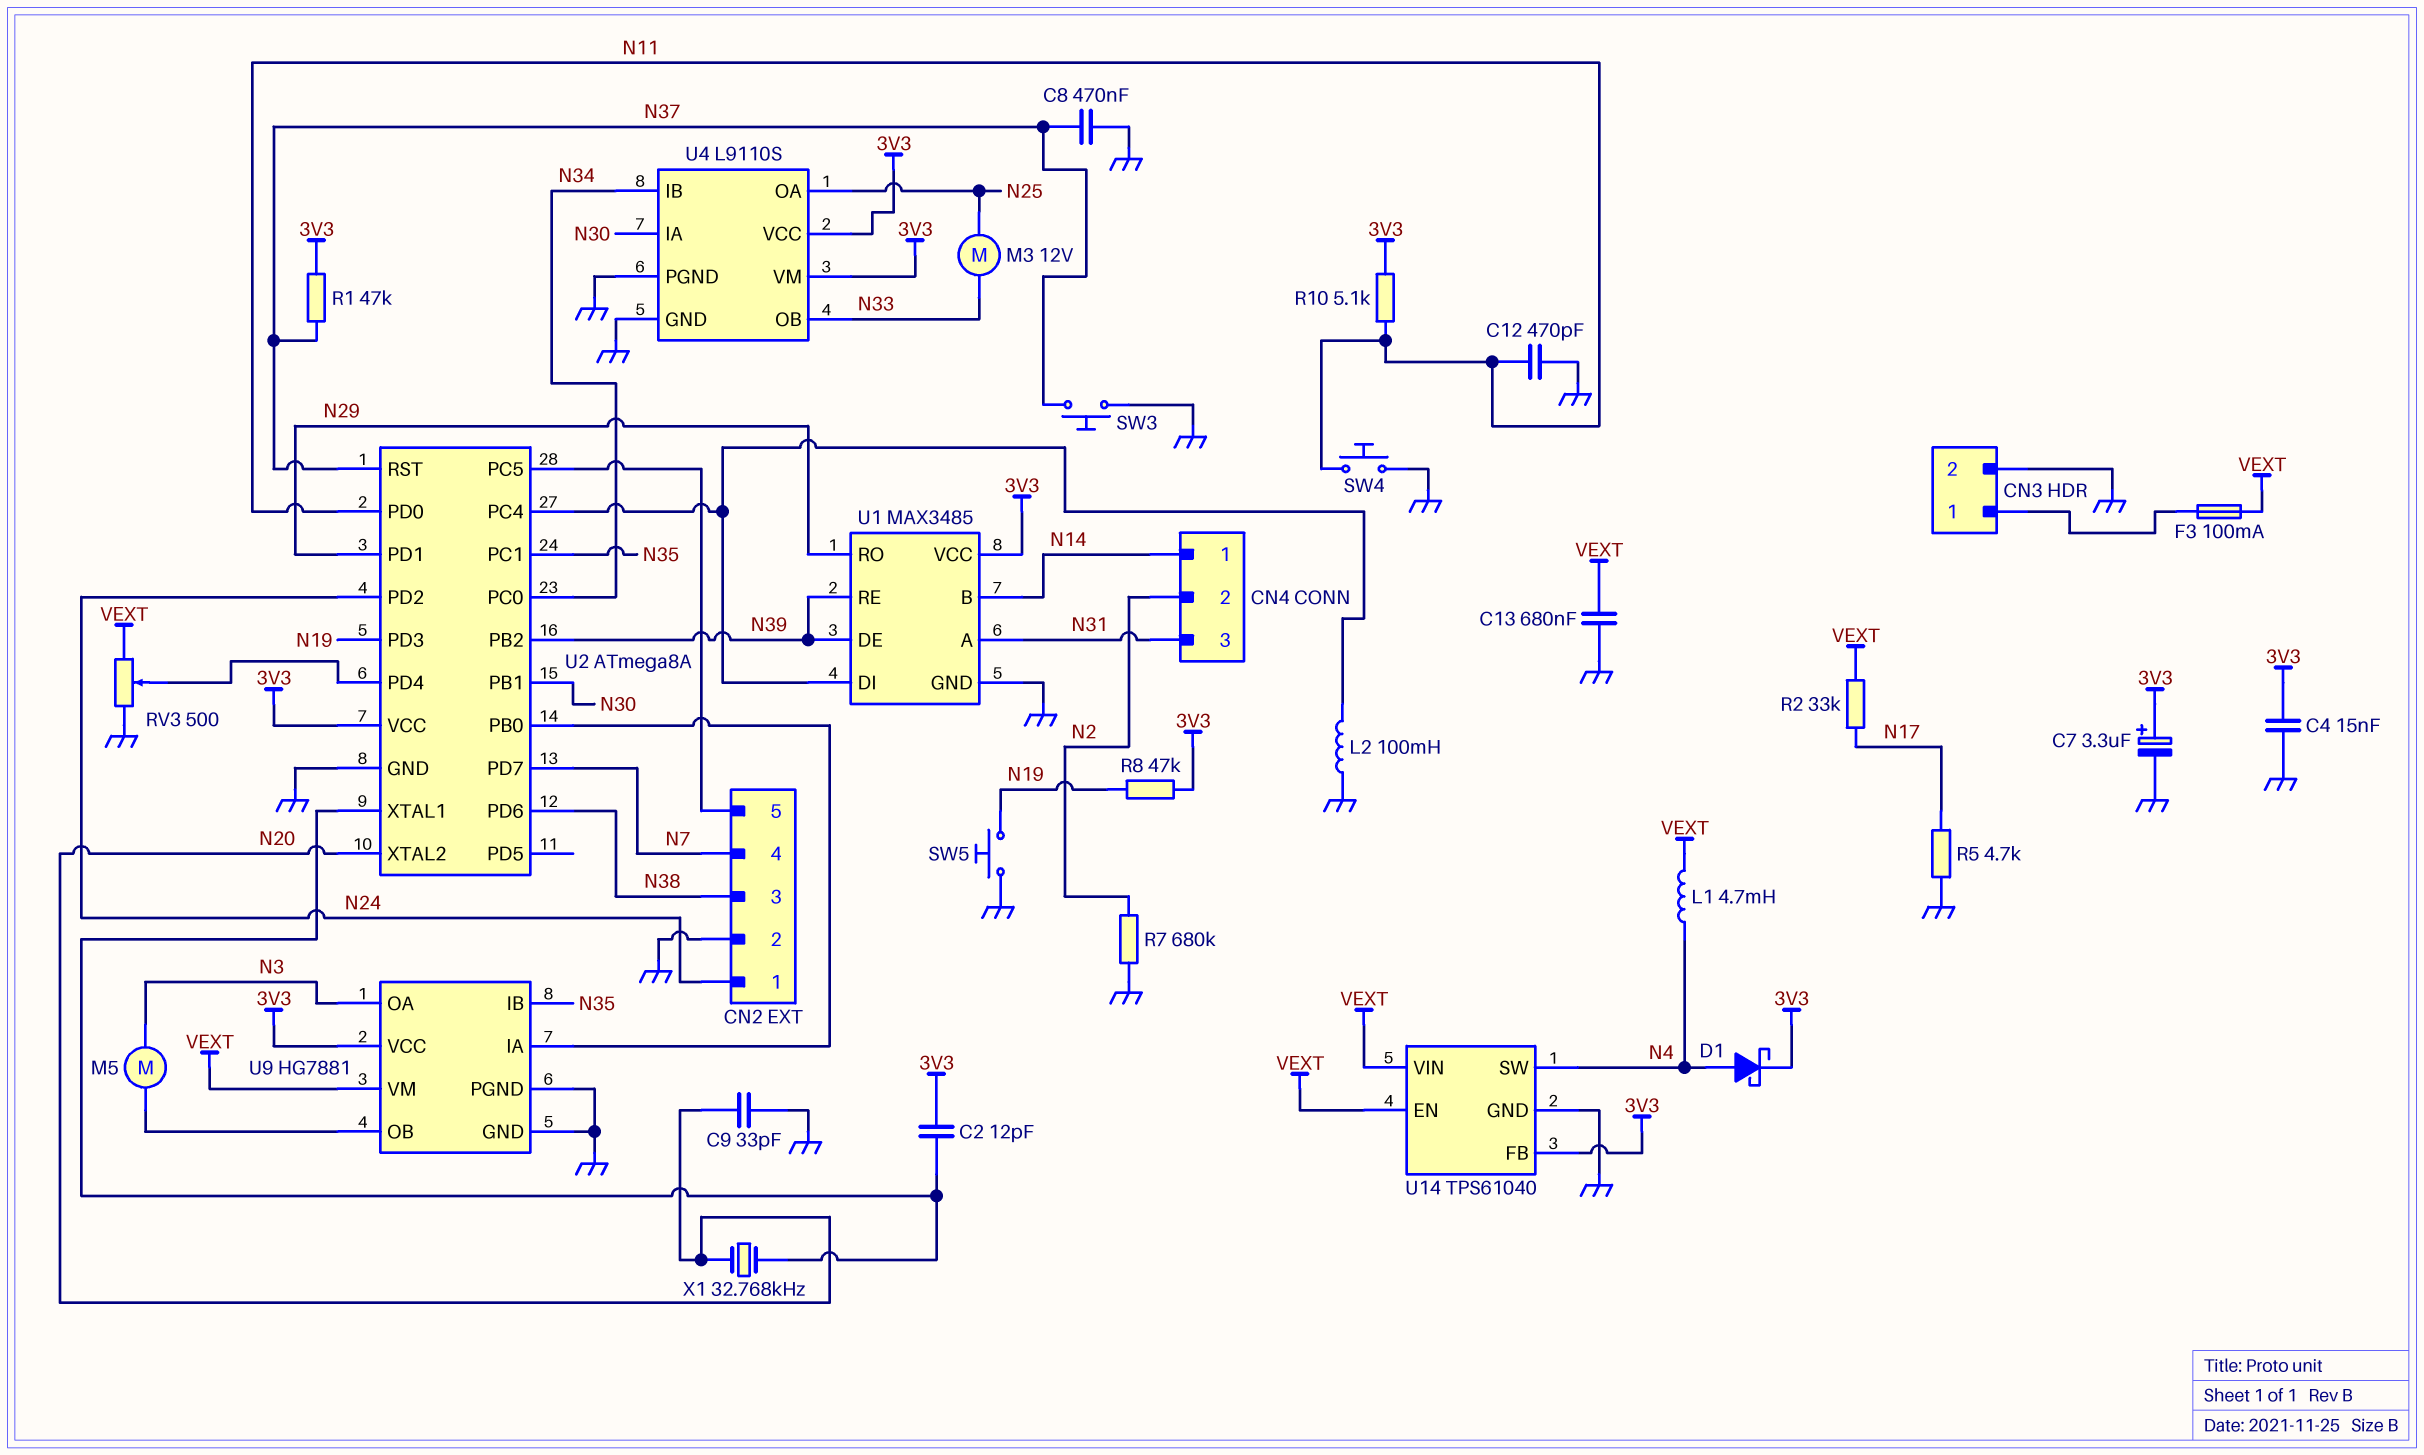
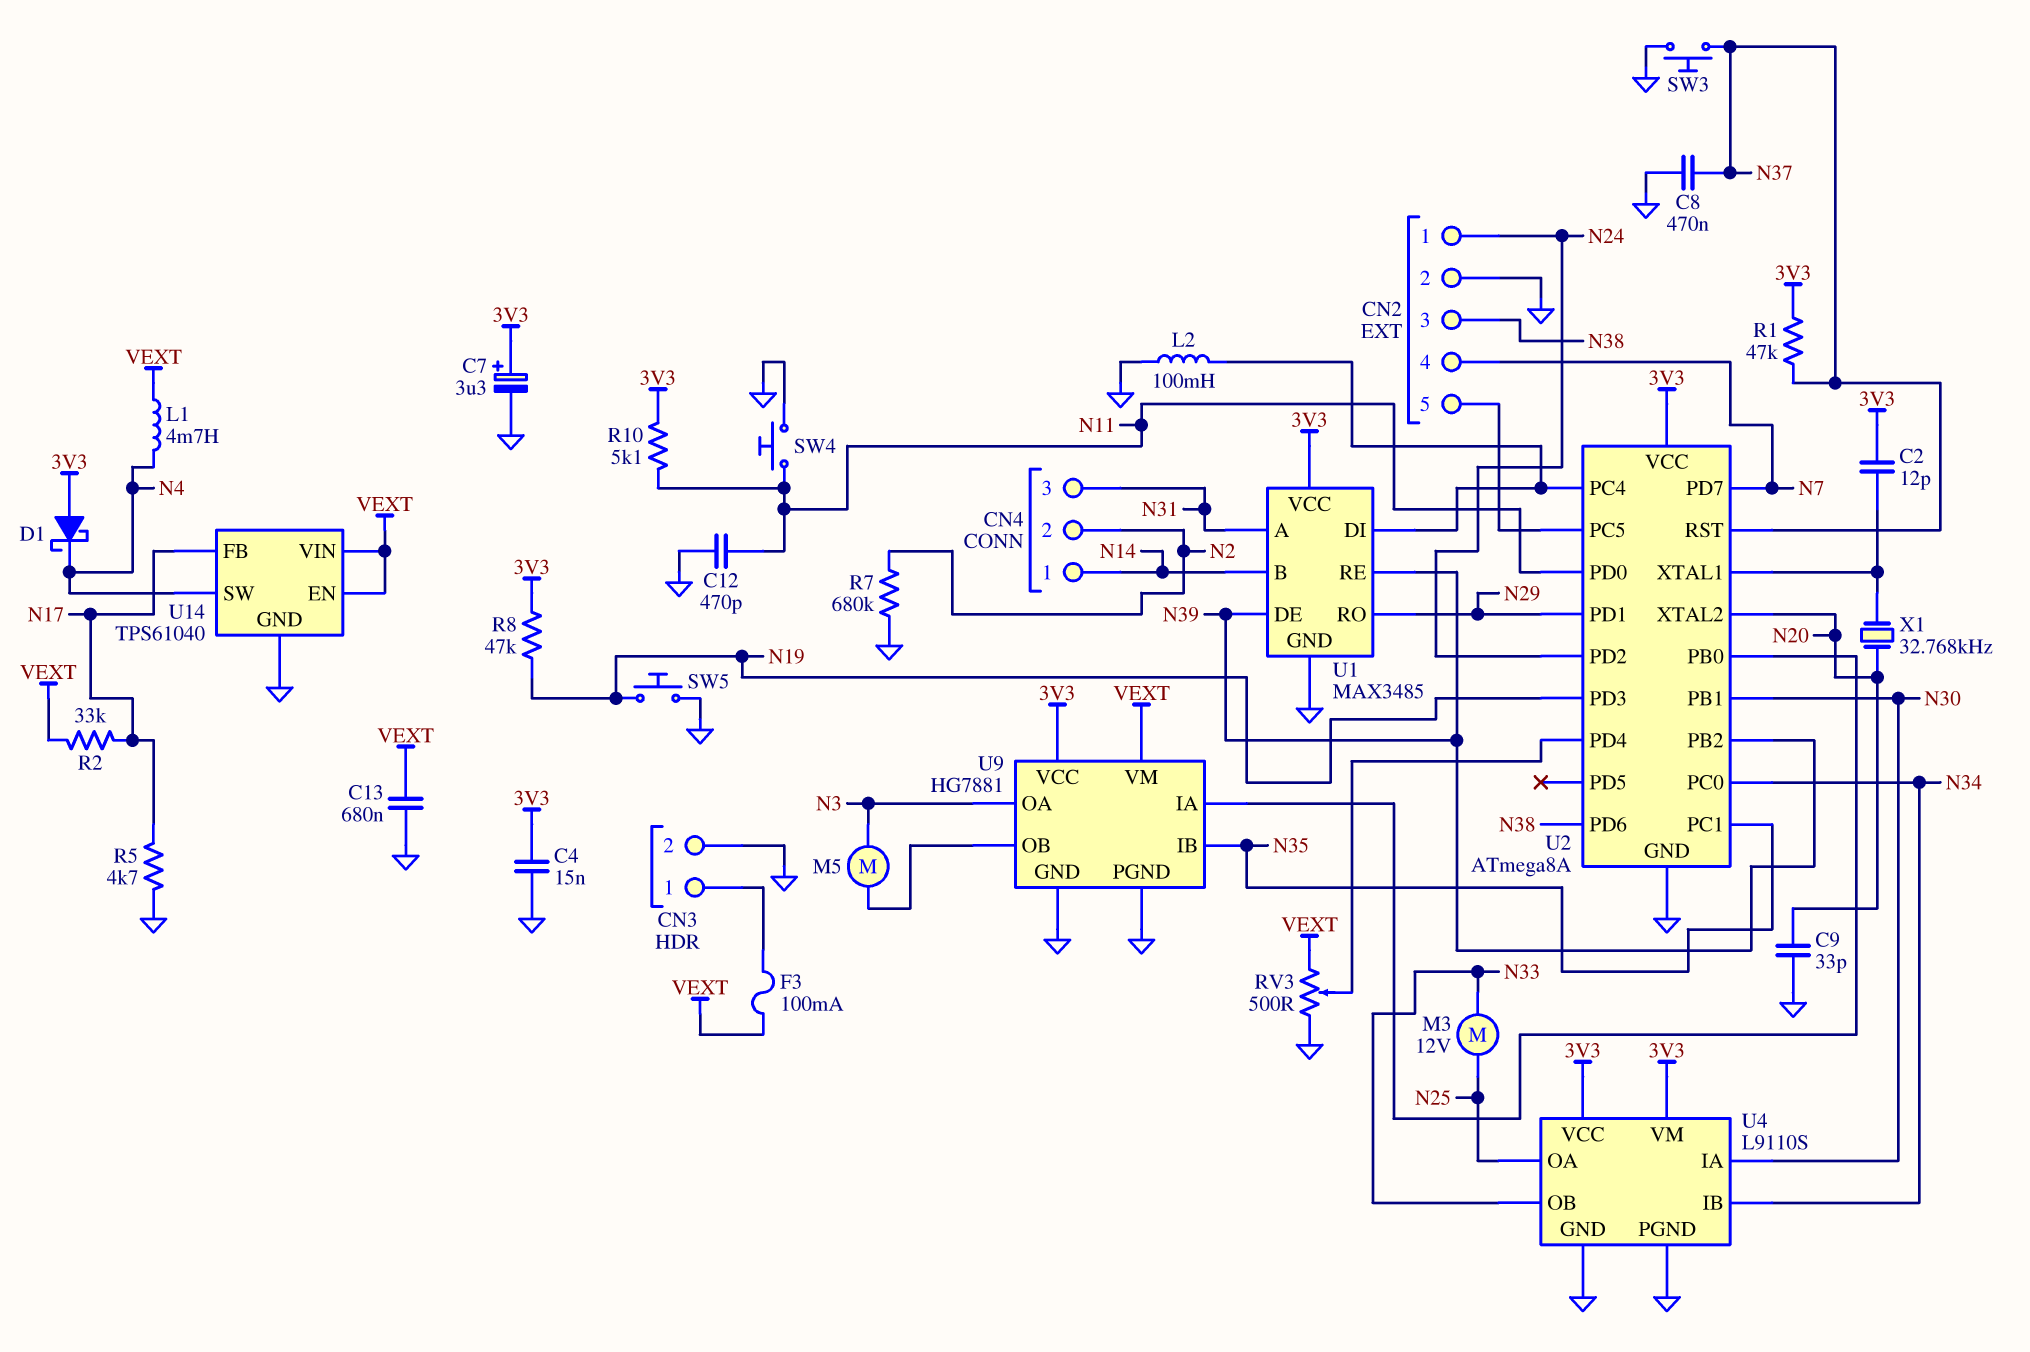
D1: schottky (A N4, K 3V3) -> schottky (A 3V3, K N4)
U14 pin FB: 3V3 -> N17

